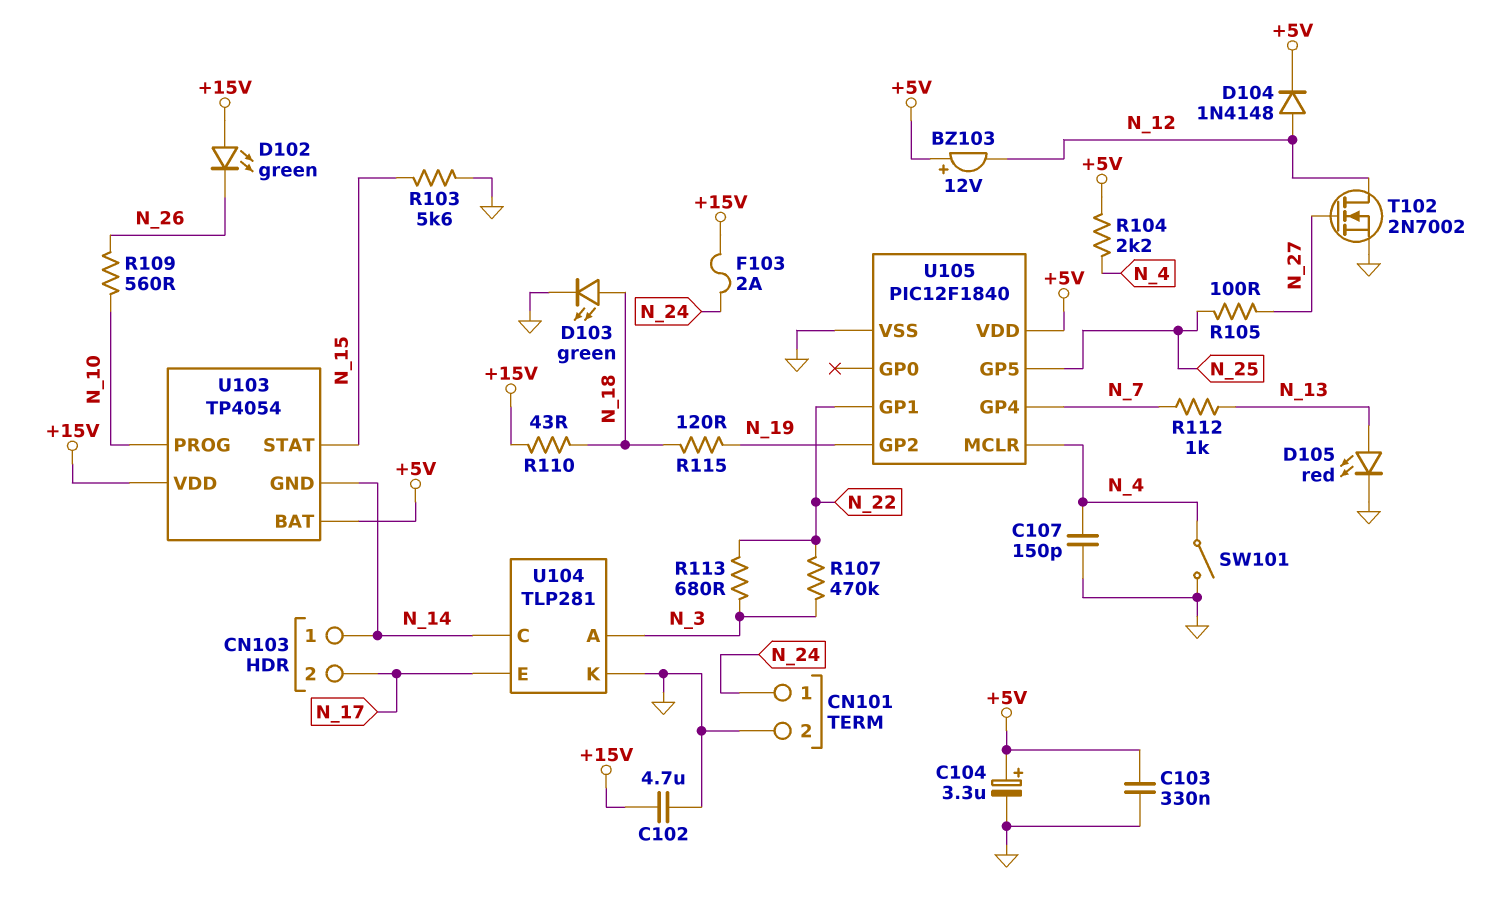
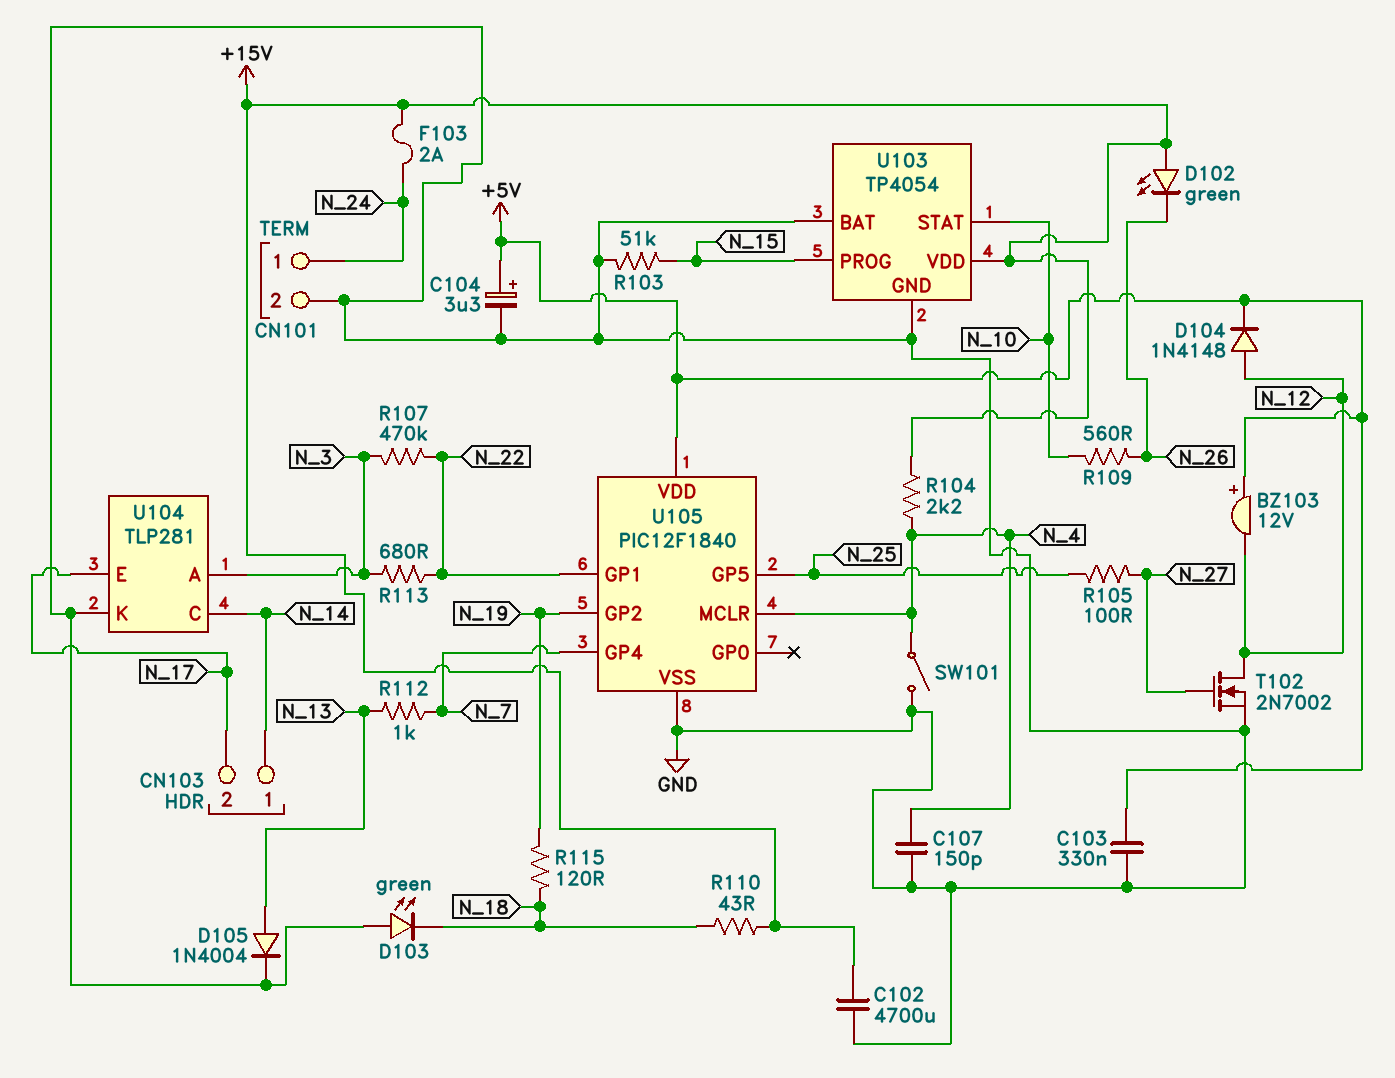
C102: 4.7uF (+15V, GND) -> 4700uF (+15V, GND)
D103: LED green (A N_18, K GND) -> LED green (A GND, K N_18)
D105: LED red (A N_13, K GND) -> diode 1N4004 (A N_13, K GND)
R103: 5.6k (GND, N_15) -> 51k (GND, N_15)
R104: 2.2k (+5V, N_4) -> 2.2k (+15V, N_4)
U103 pin BAT: +5V -> GND
U103 pin GND: N_14 -> GND
U103 pin PROG: N_10 -> N_15
U103 pin STAT: N_15 -> N_10

